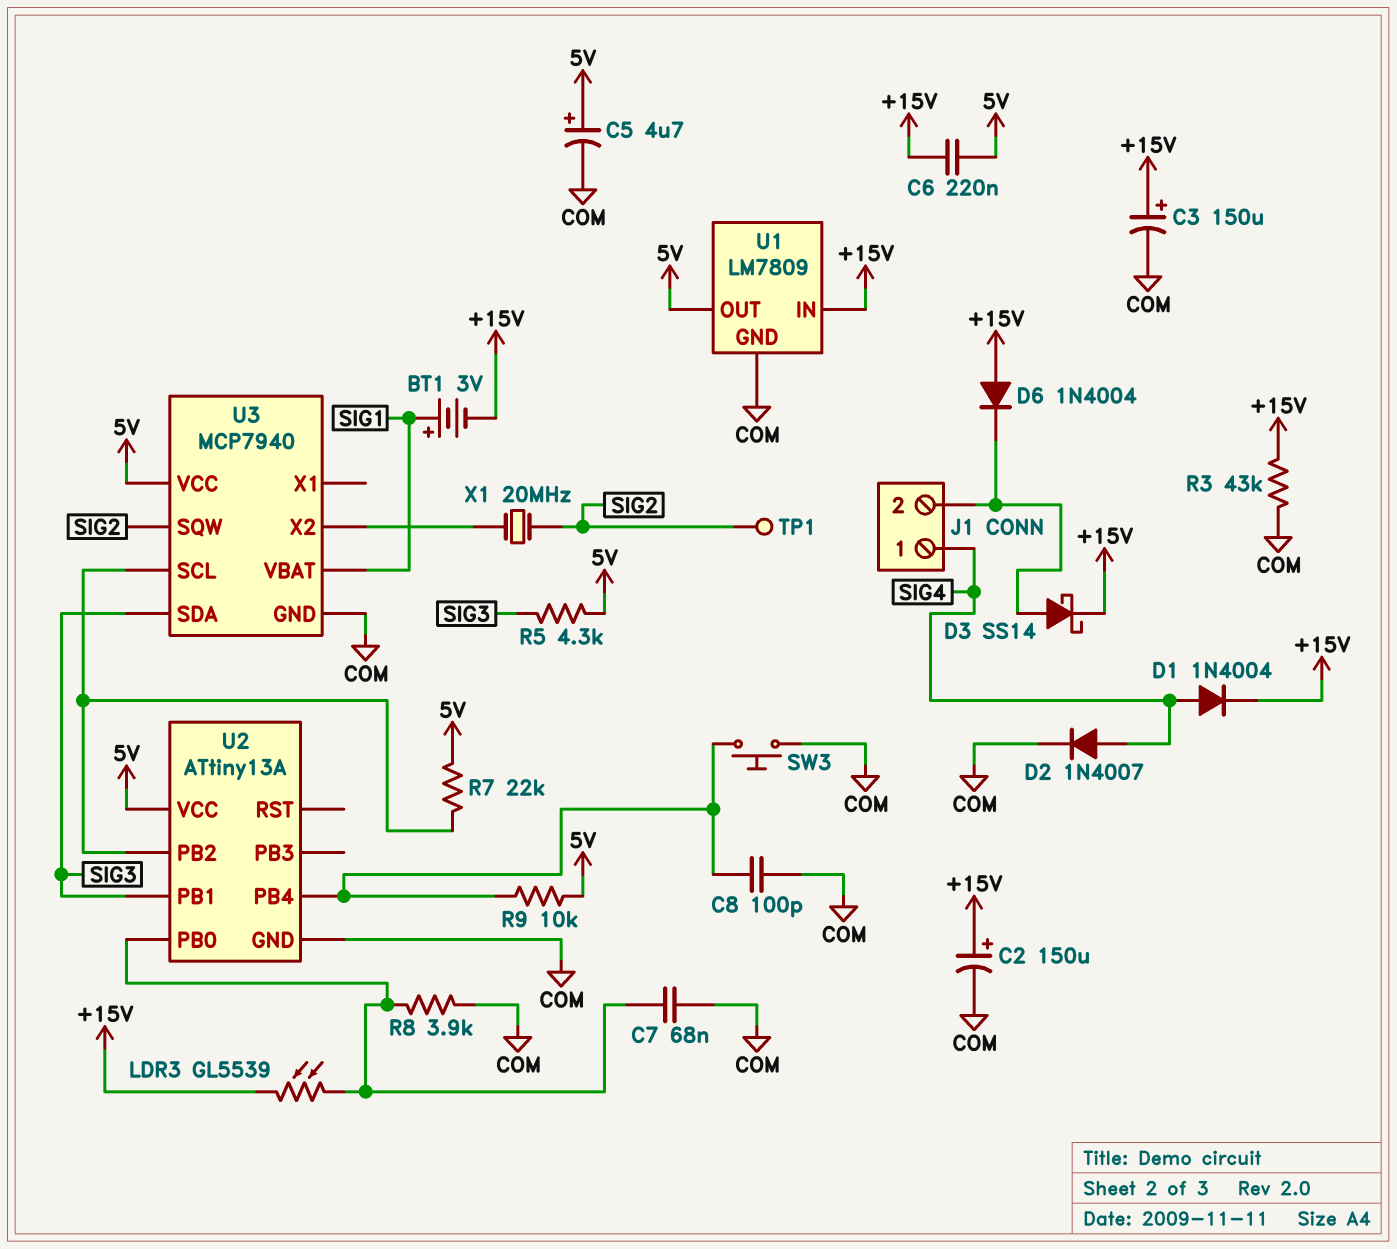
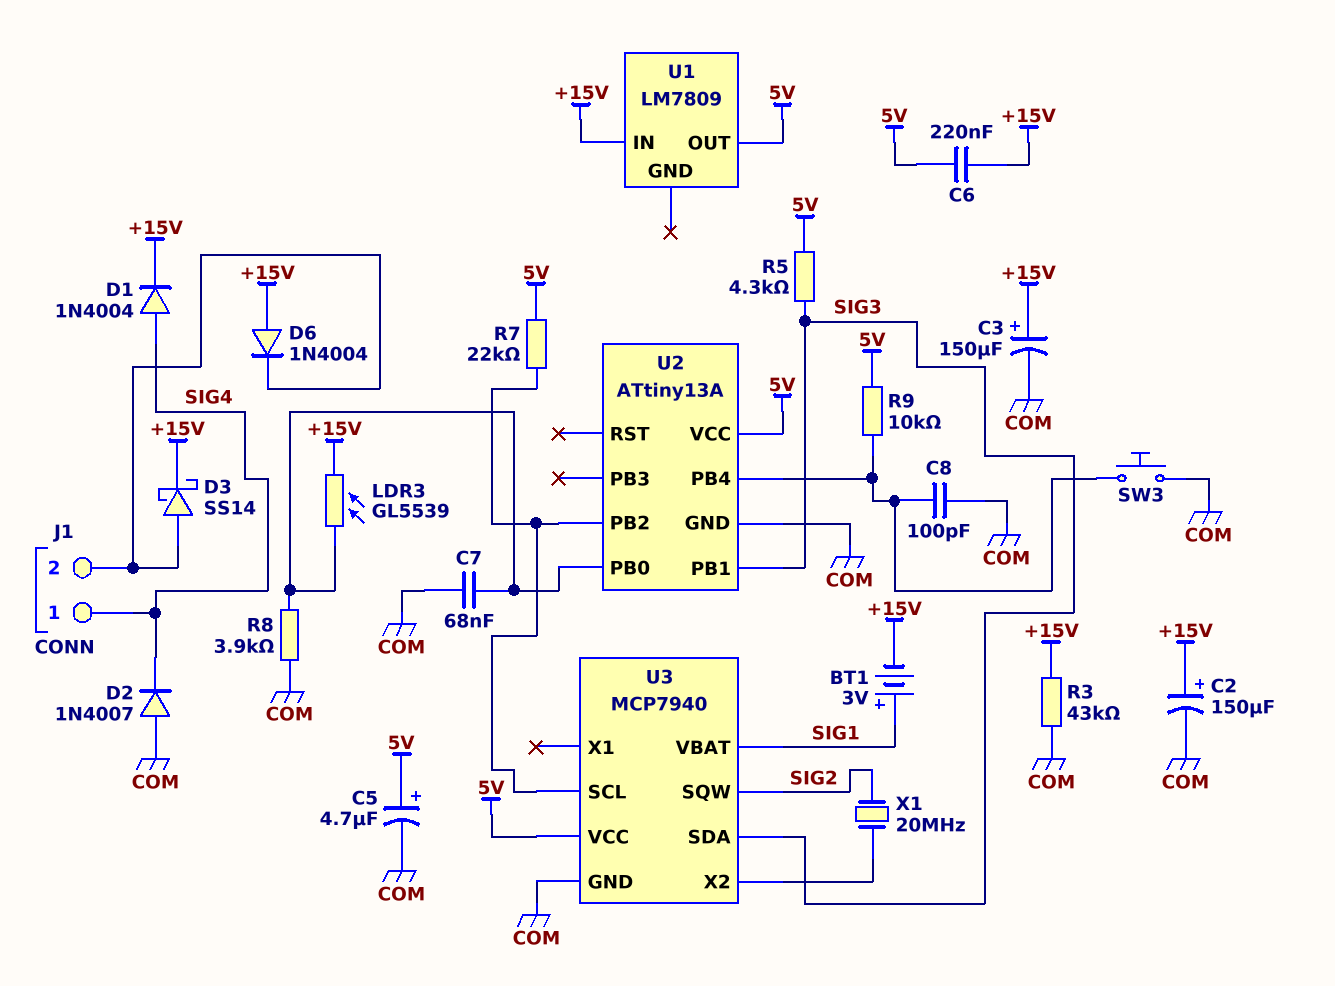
D2: diode 1N4007 (A SIG4, K COM) -> diode 1N4007 (A COM, K SIG4)
TP1: test point (SIG2) -> none
U1 pin GND: COM -> none

